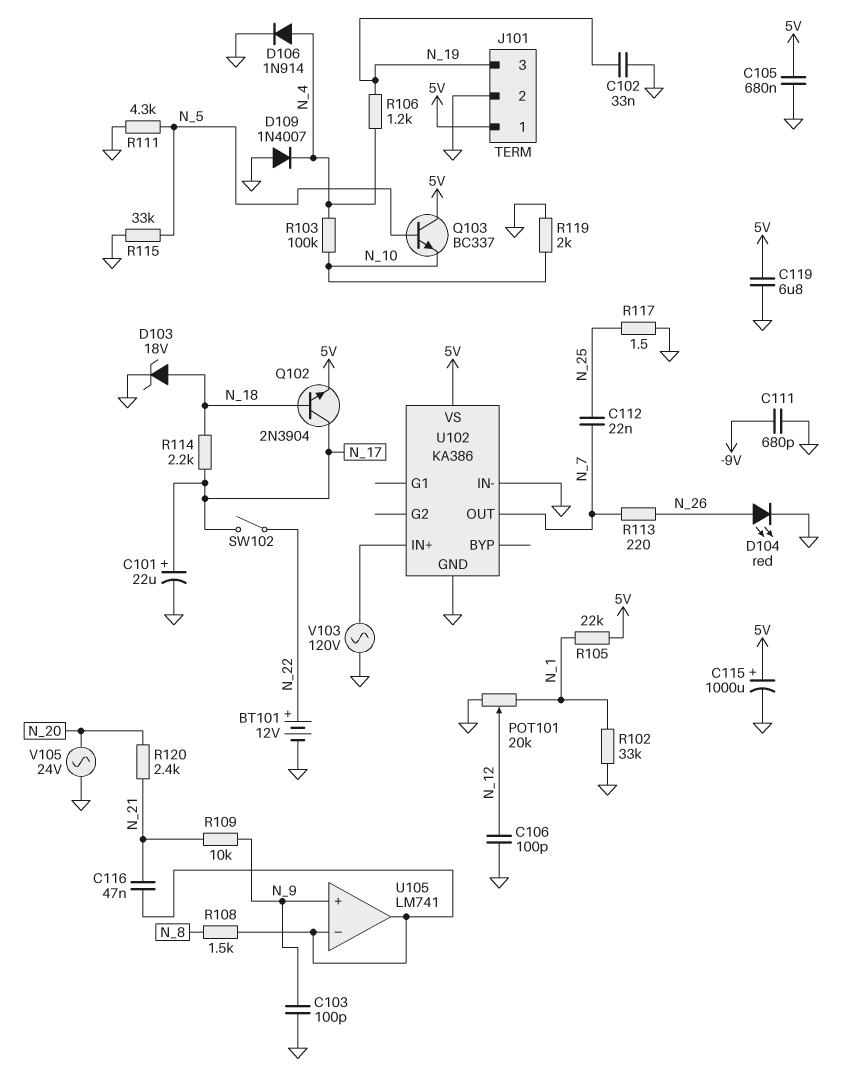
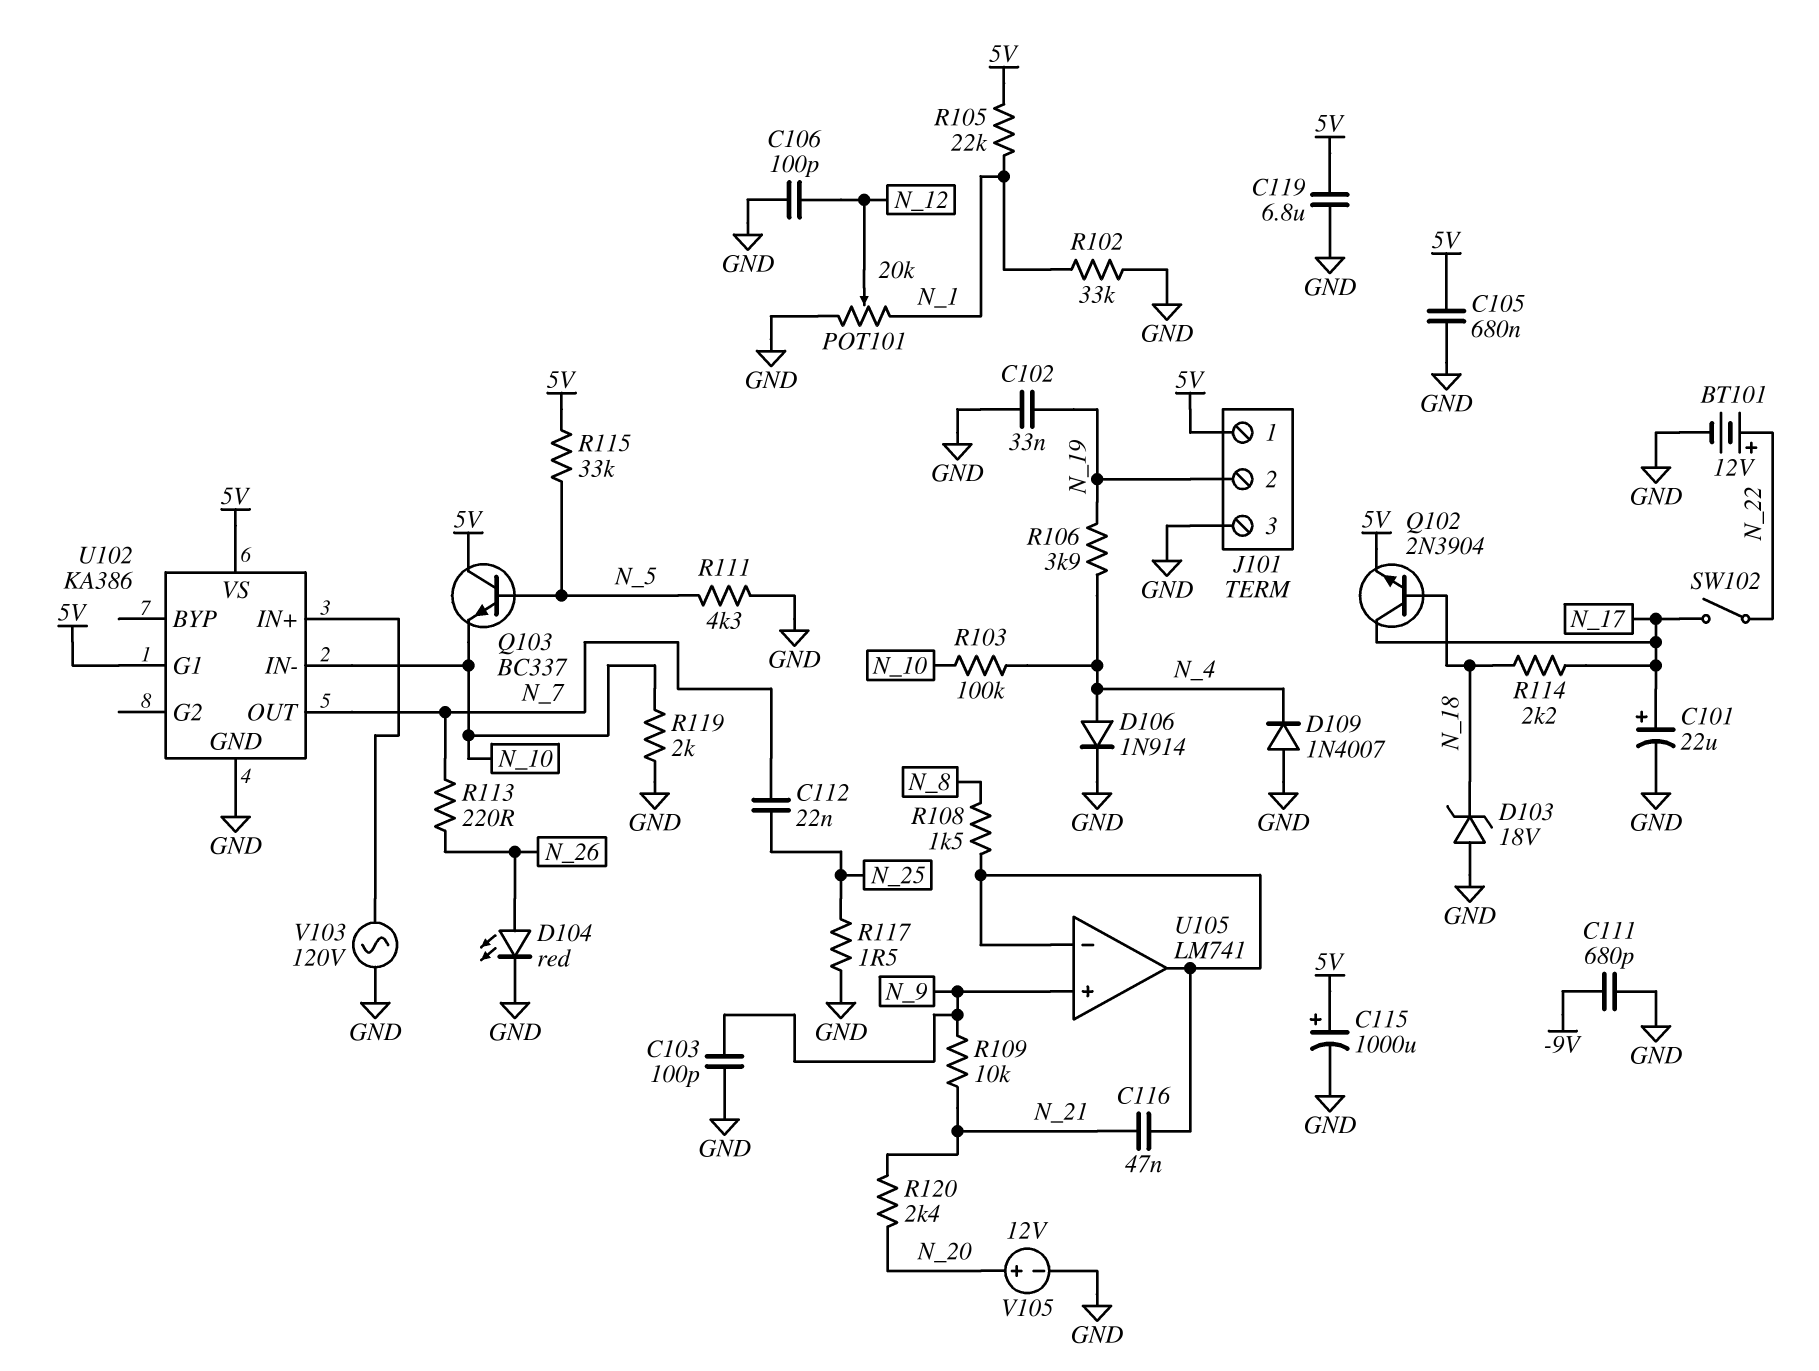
D103: zener 18V (A N_18, K GND) -> zener 18V (A GND, K N_18)
J101 pin 2: GND -> N_19
J101 pin 3: N_19 -> GND
R106: 1.2k (N_4, N_19) -> 3.9k (N_4, N_19)
R115: 33k (GND, N_5) -> 33k (5V, N_5)
U102 pin G1: none -> 5V
U102 pin IN-: GND -> N_10
V105: AC 24V (GND, N_20) -> 12V (plus N_20, minus GND)

